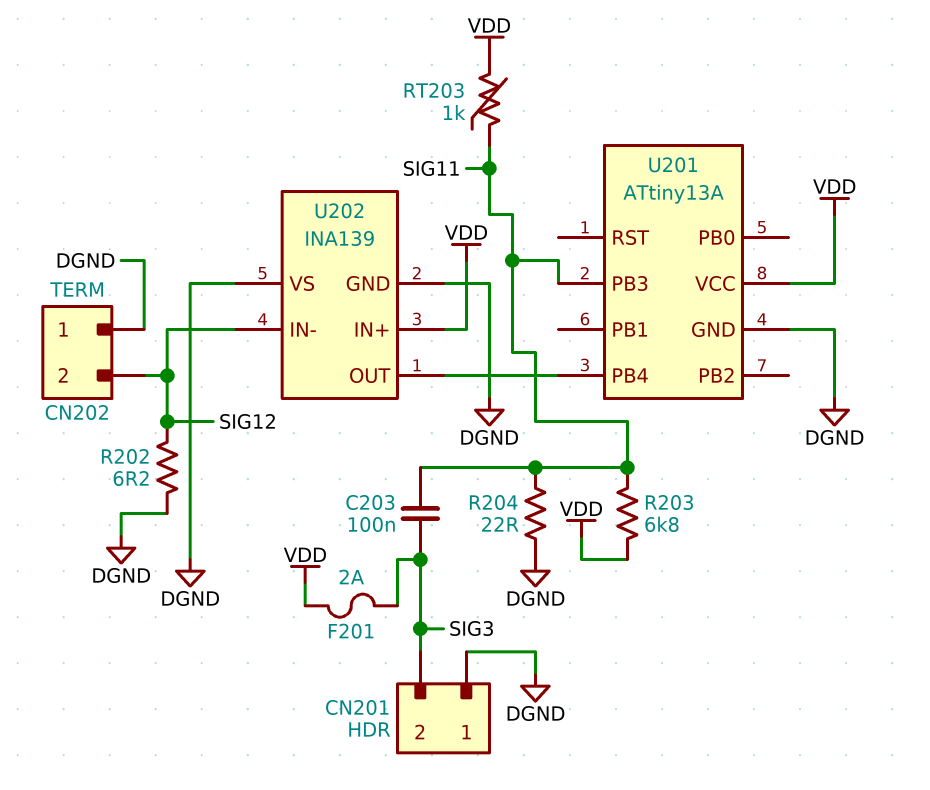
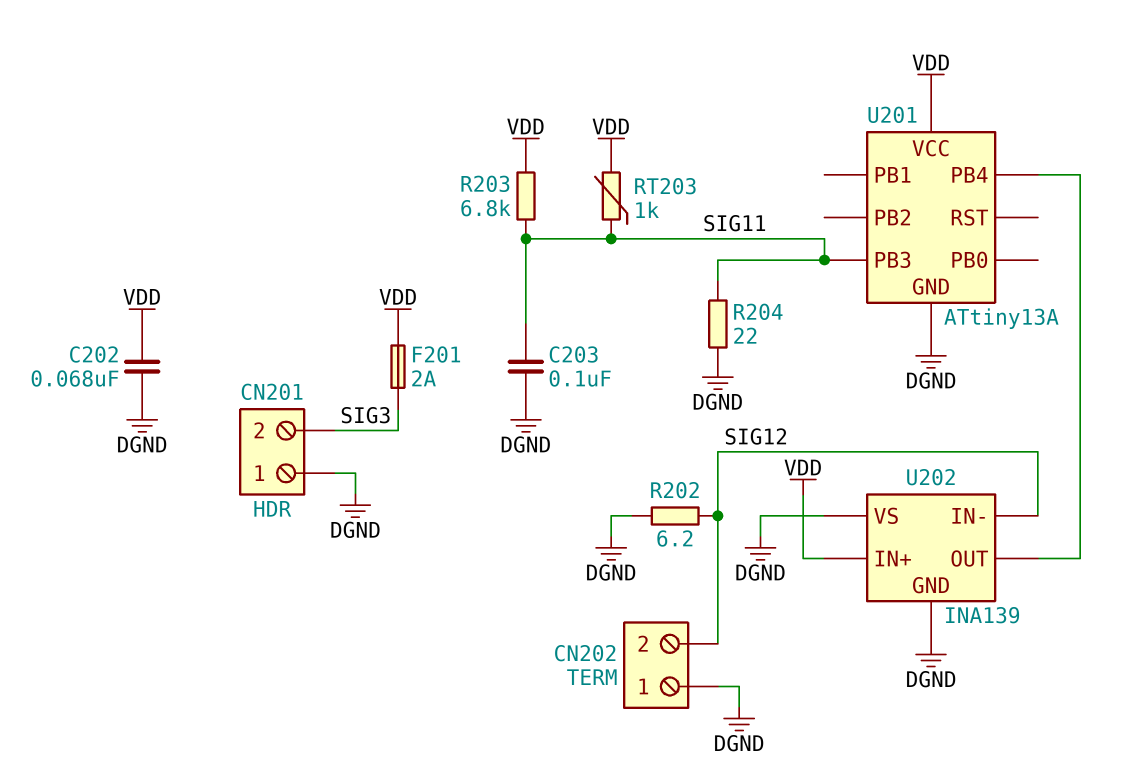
C202: none -> 68nF (DGND, VDD)
C203: 100nF (SIG3, SIG11) -> 100nF (DGND, SIG11)

